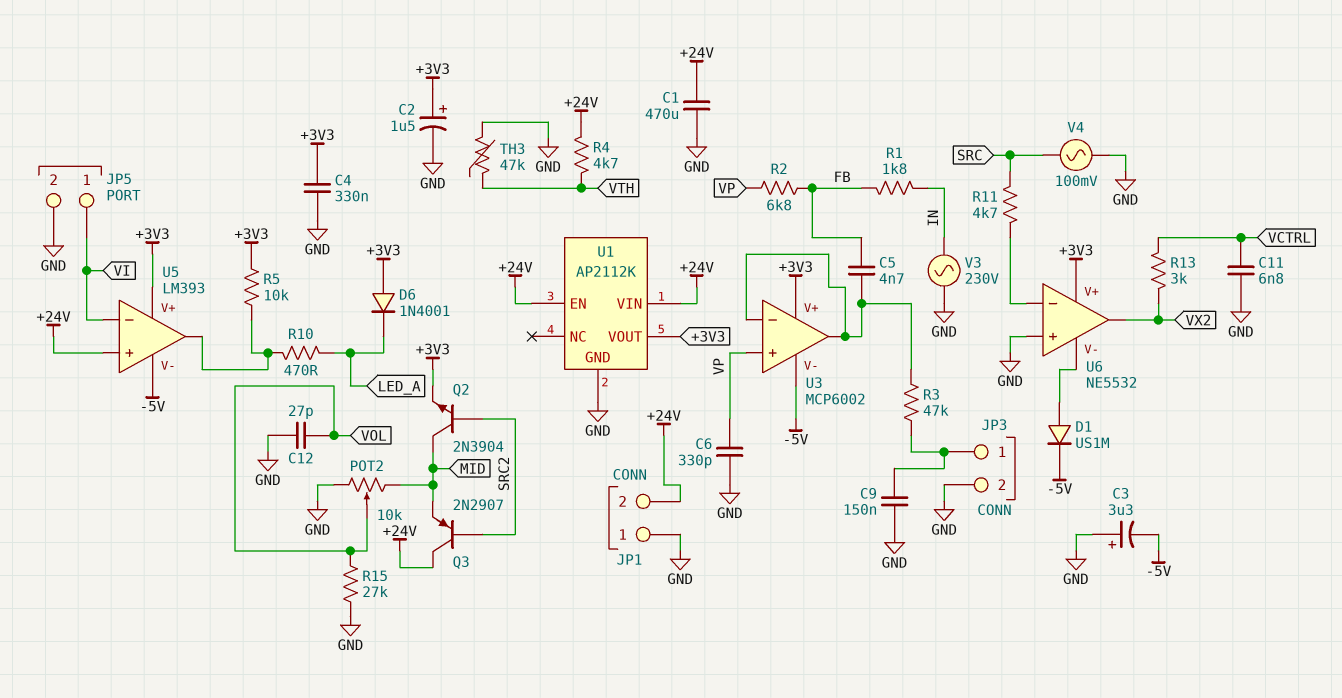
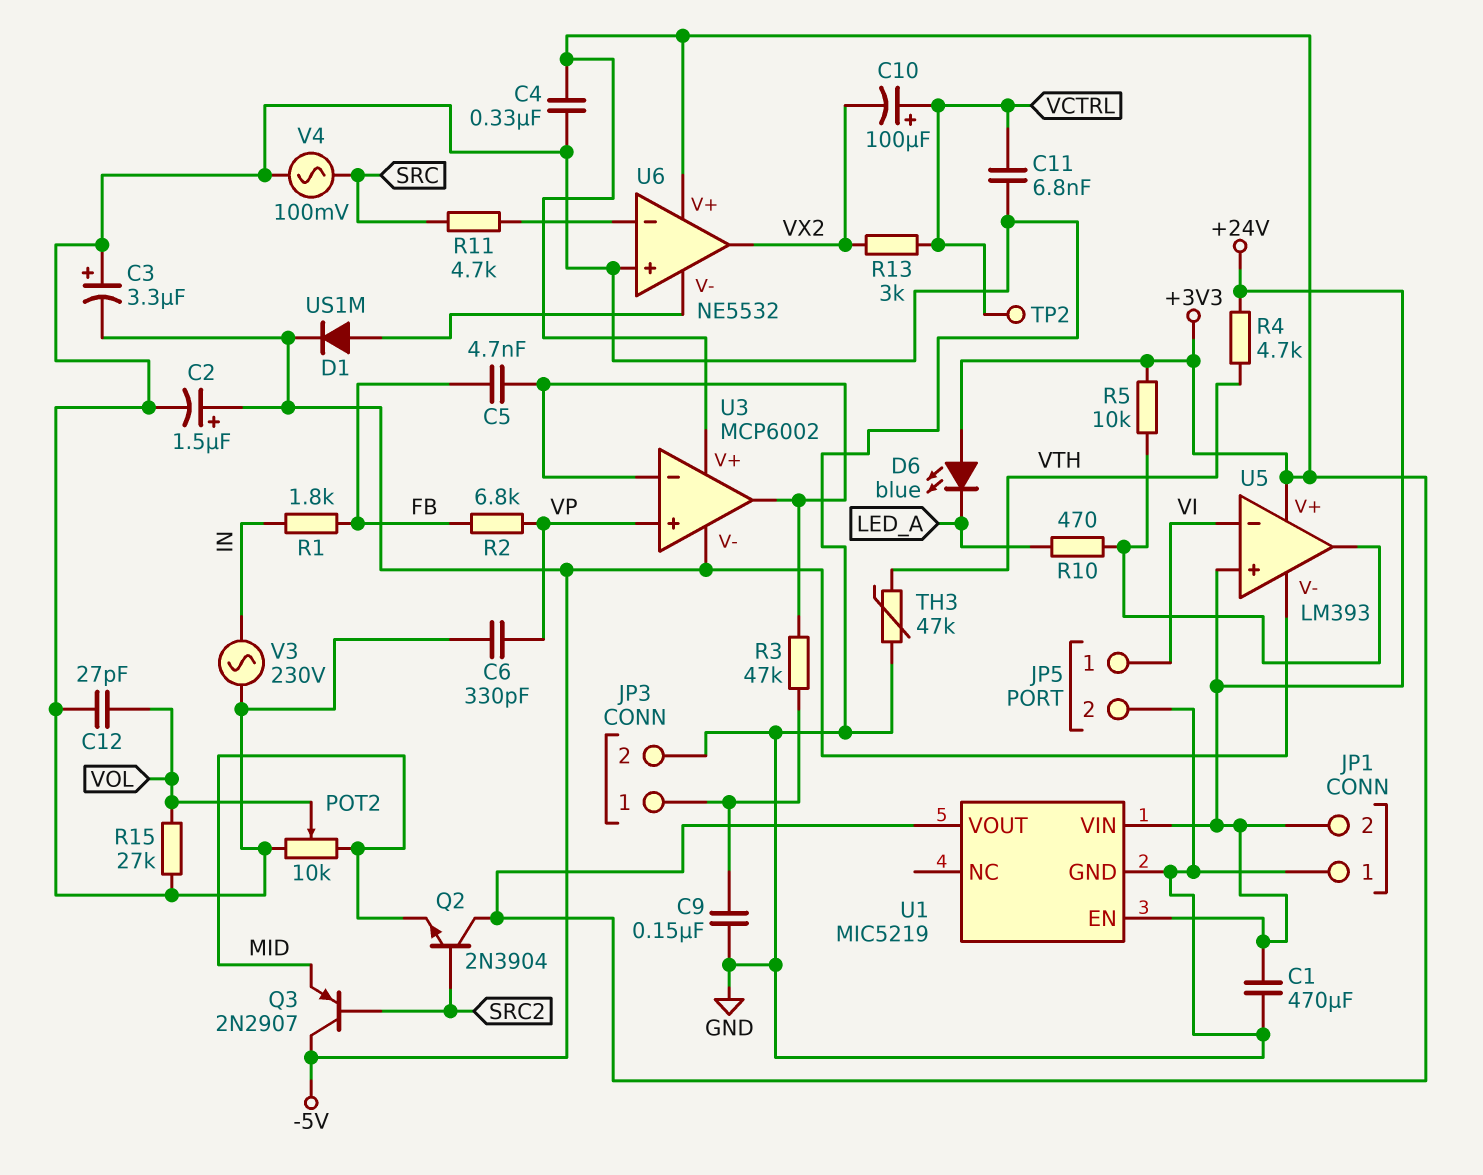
C2: 1.5uF (plus +3V3, minus GND) -> 1.5uF (plus -5V, minus GND)
C10: none -> 100uF (plus VCTRL, minus VX2)
D6: diode 1N4001 (A +3V3, K LED_A) -> LED blue (A +3V3, K LED_A)
Q2: NPN 2N3904 (B SRC2, C MID, E +3V3) -> NPN 2N3904 (B SRC2, C +3V3, E MID)
Q3: PNP 2N2907 (B SRC2, C +24V, E MID) -> PNP 2N2907 (B SRC2, C -5V, E MID)
TP2: none -> test point (VCTRL)
U1: AP2112K -> MIC5219

